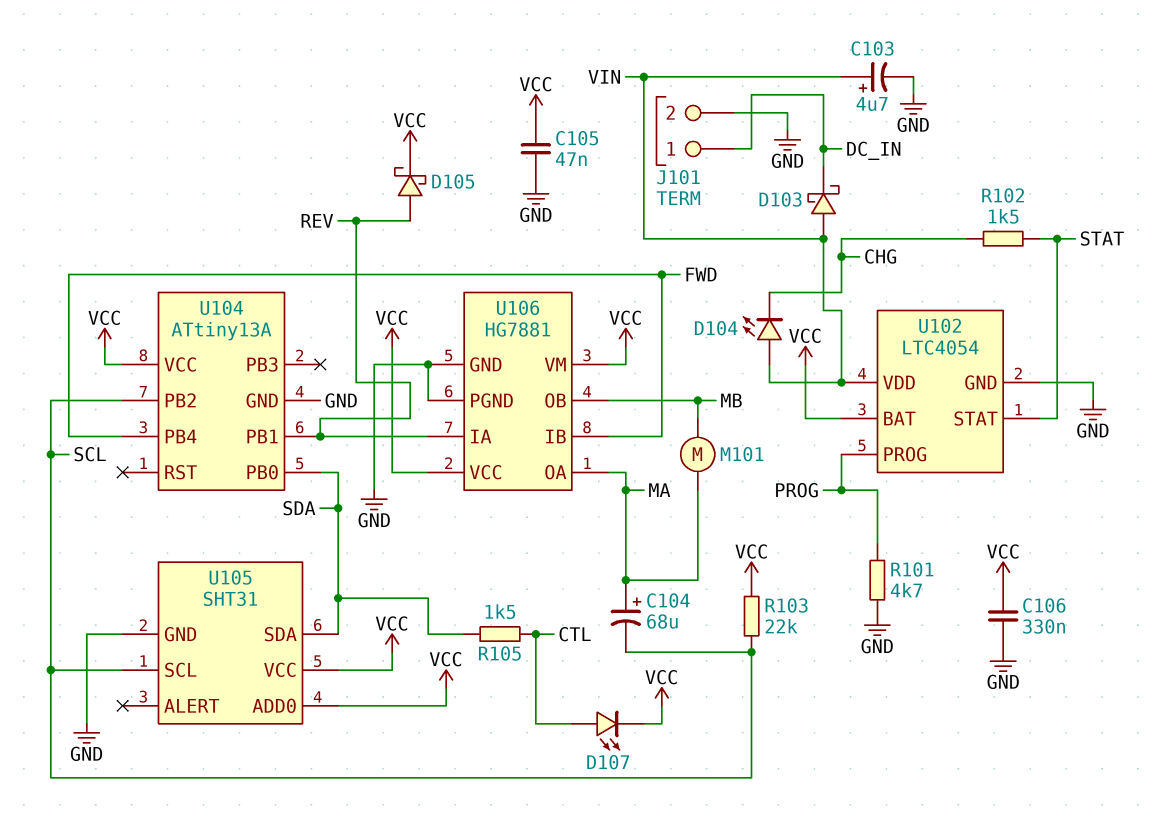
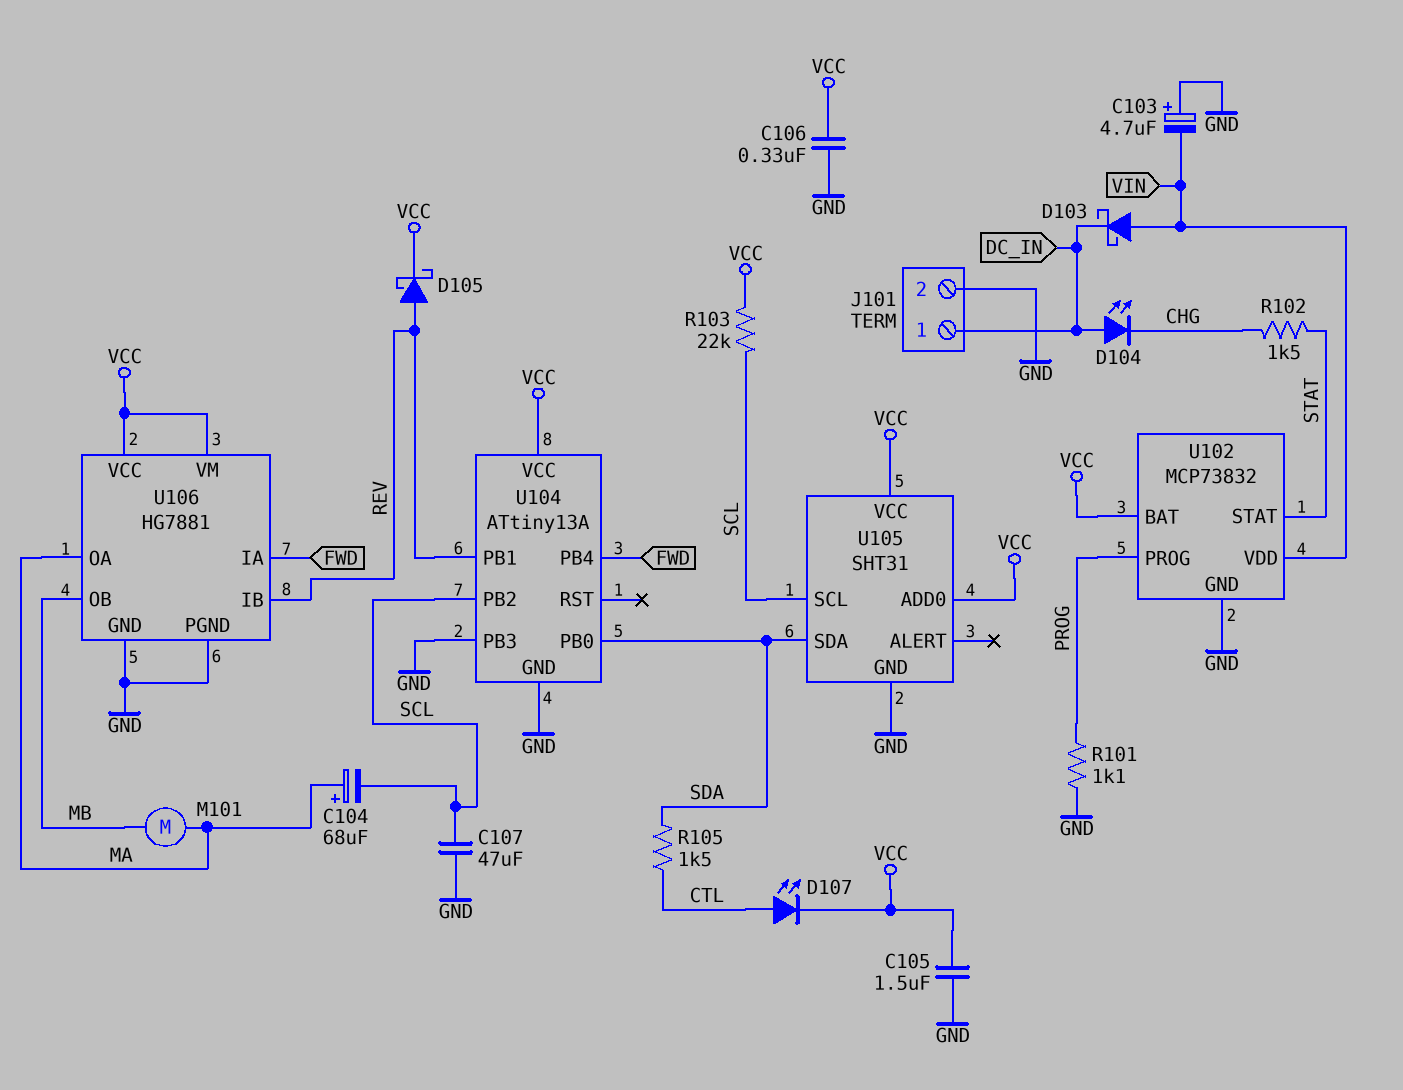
C103: 4.7uF (plus VIN, minus GND) -> 4.7uF (plus GND, minus VIN)
C105: 47nF (GND, VCC) -> 1.5uF (GND, VCC)
C107: none -> 47uF (GND, SCL)
D104: LED (A VIN, K CHG) -> LED (A DC_IN, K CHG)
R101: 4.7k (GND, PROG) -> 1.1k (GND, PROG)
U102: LTC4054 -> MCP73832
U104 pin PB3: none -> GND
U106 pin IA: REV -> FWD
U106 pin IB: FWD -> REV

